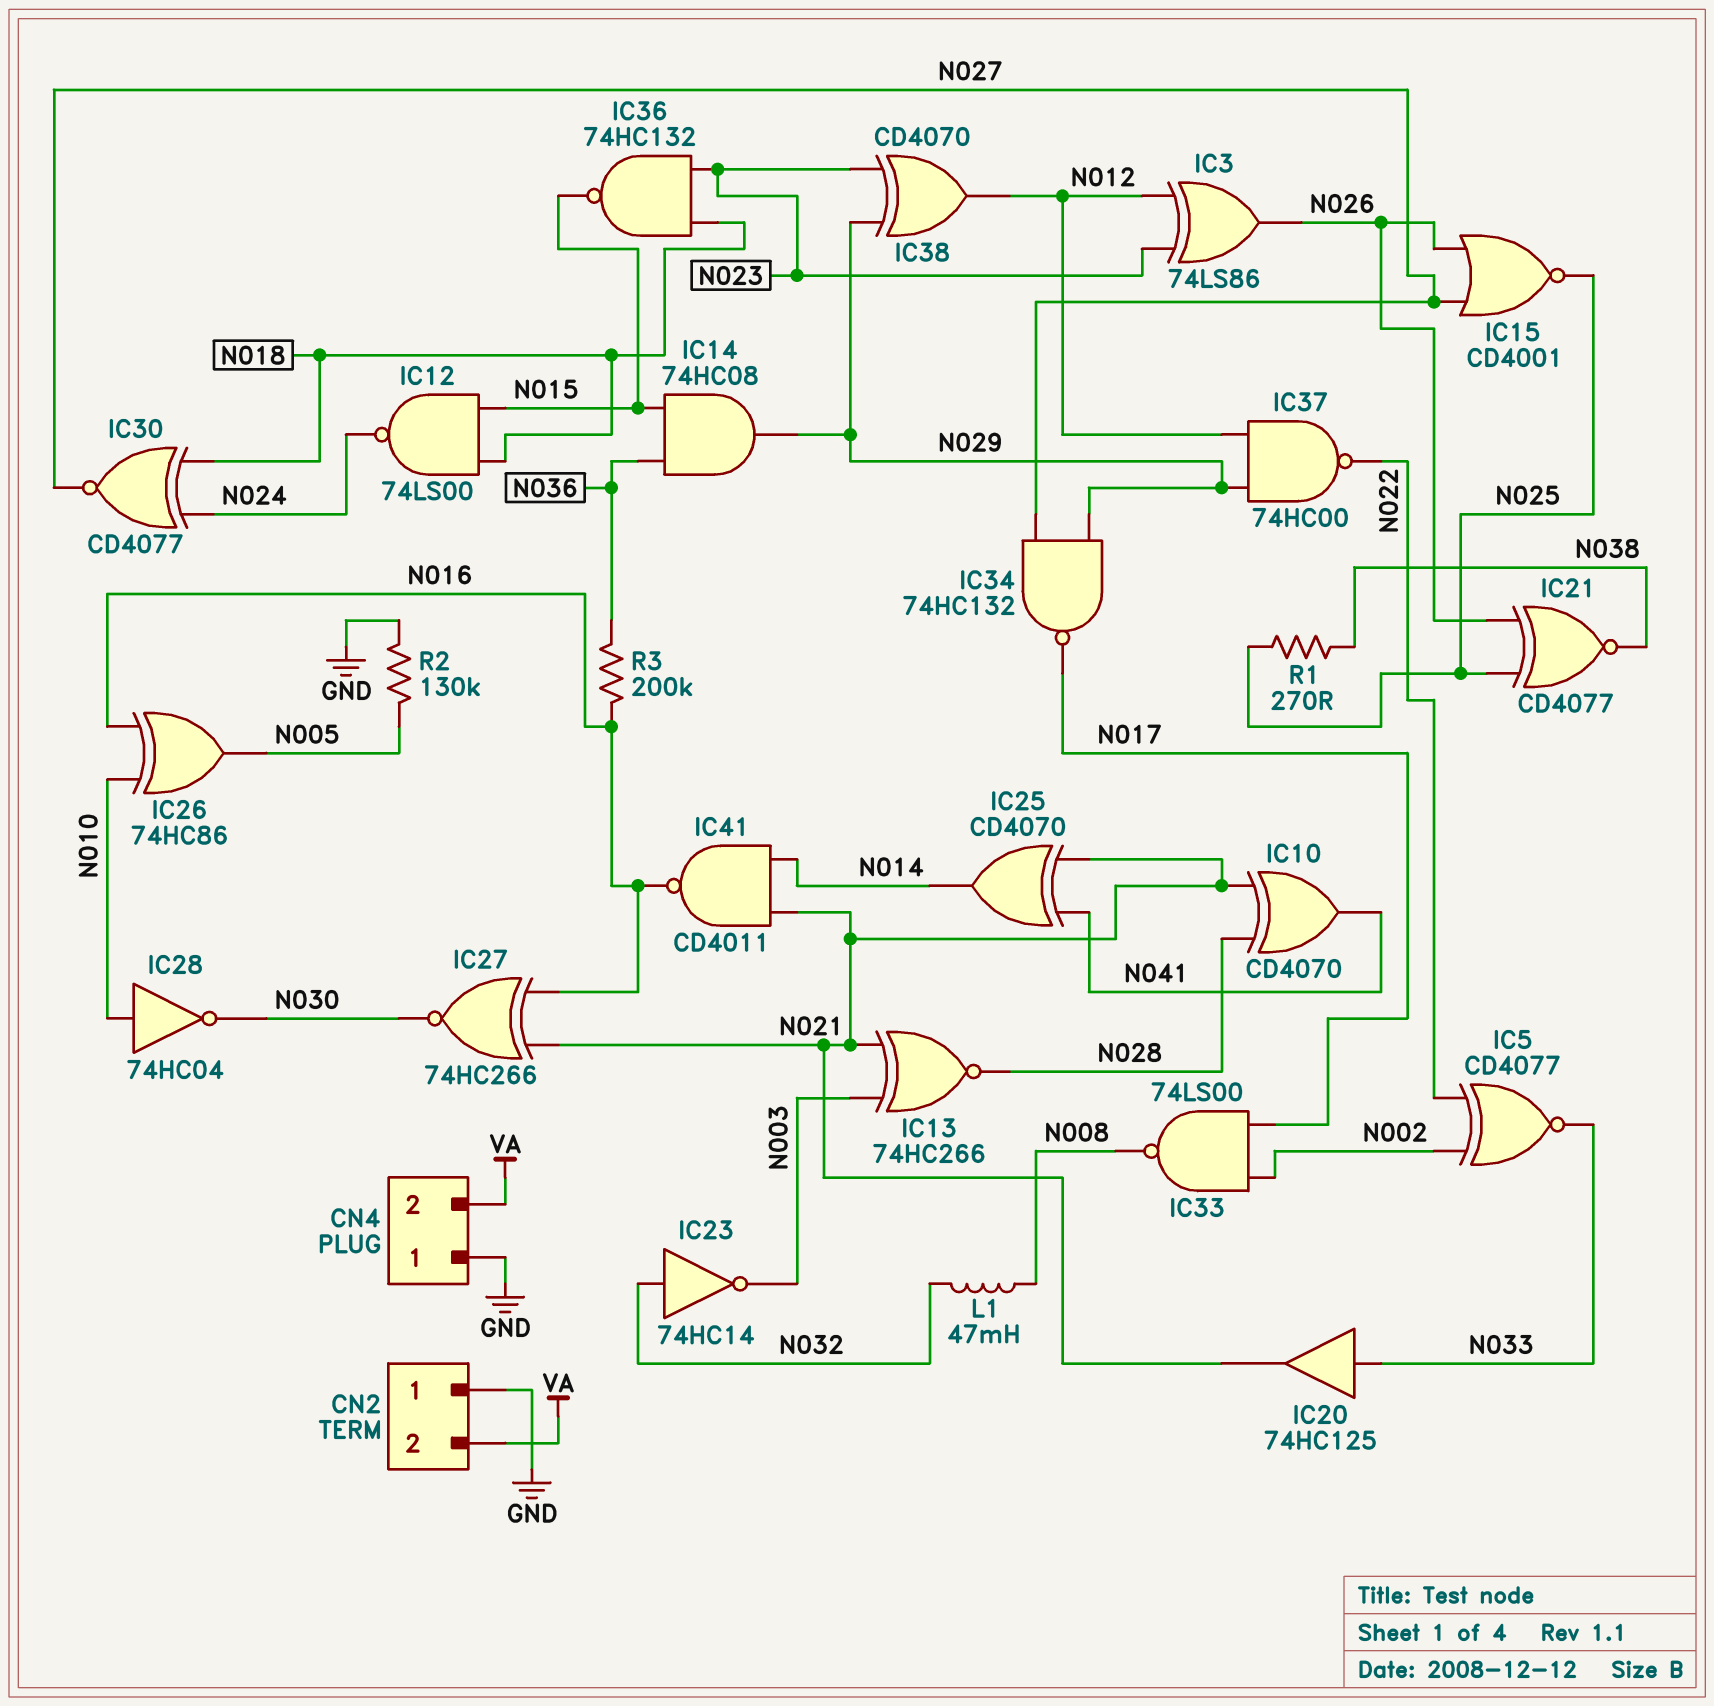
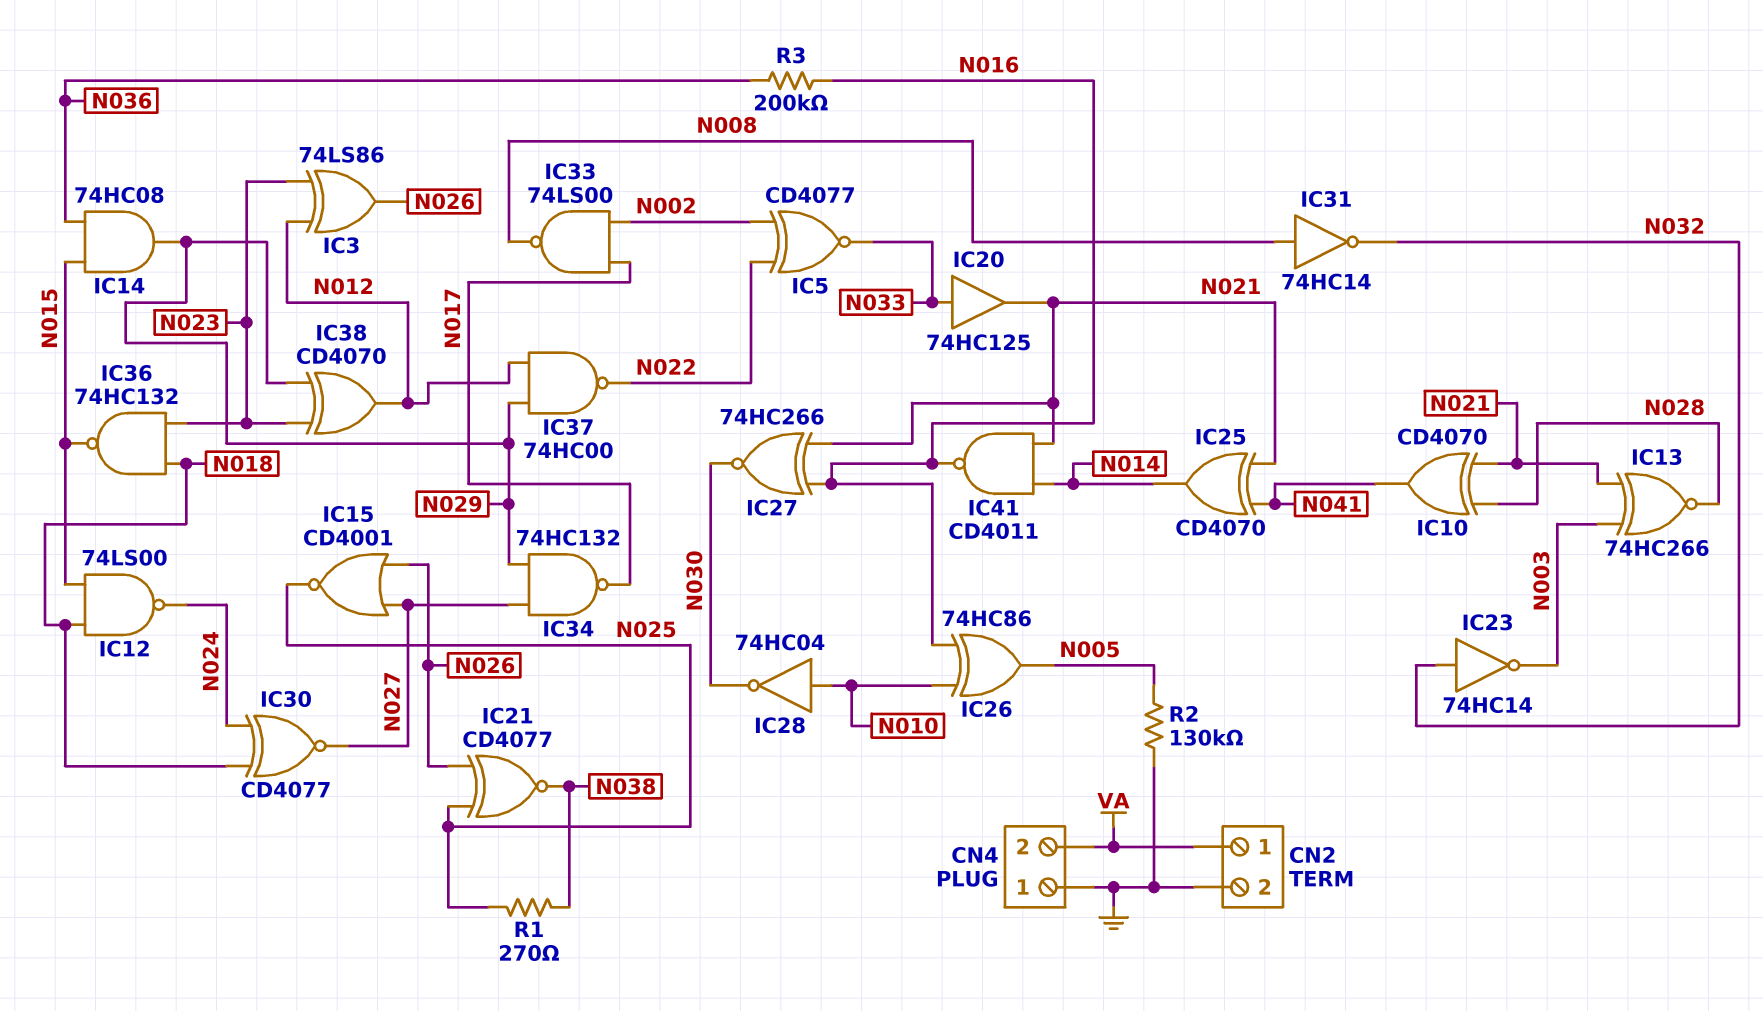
CN2 pin 1: GND -> VA
CN2 pin 2: VA -> GND
IC31: none -> NOT 74HC14 (in N008, out N032)
L1: 47mH (N008, N032) -> none

